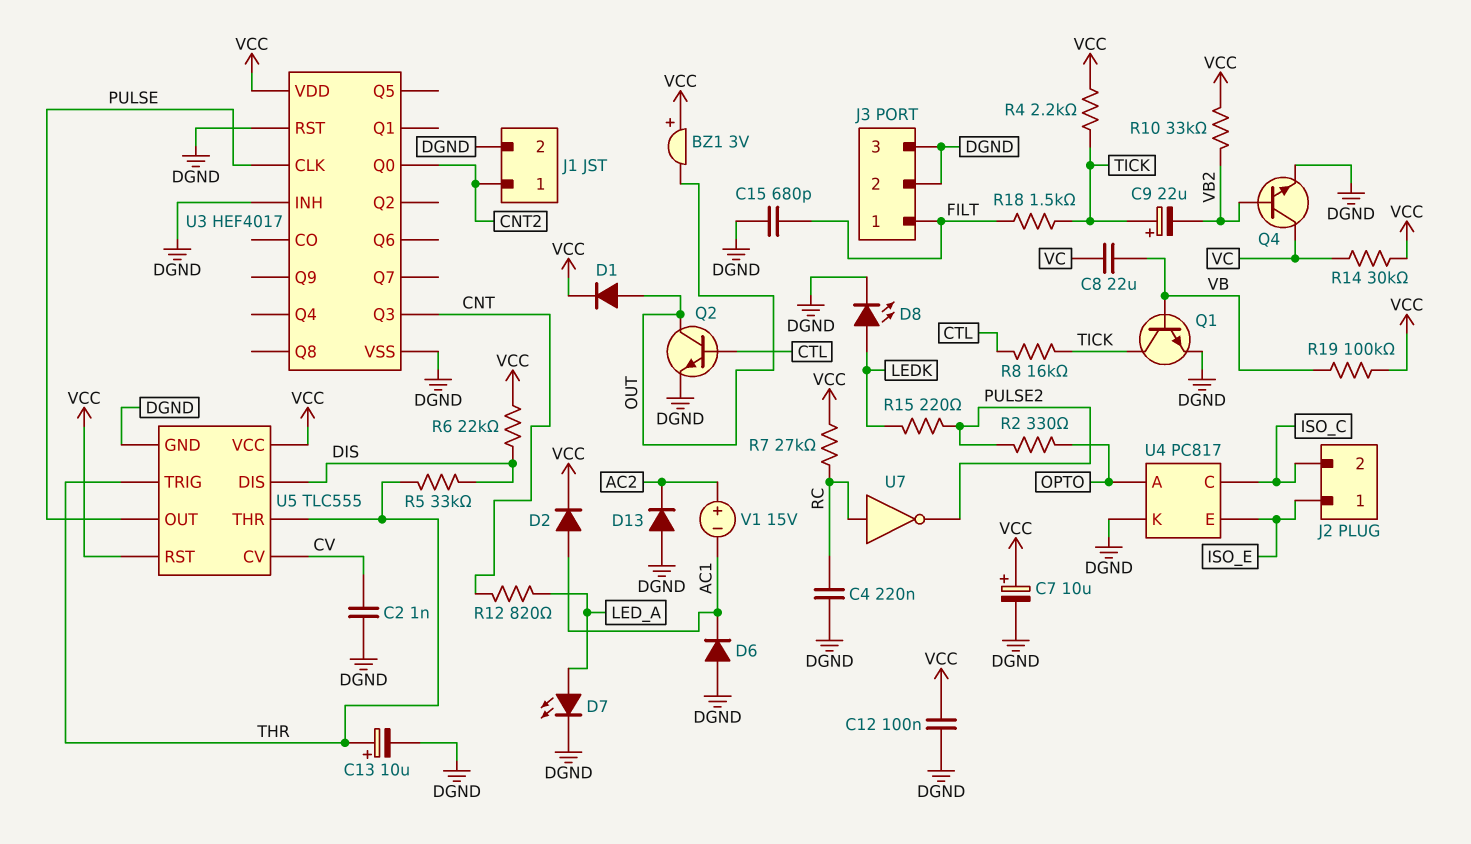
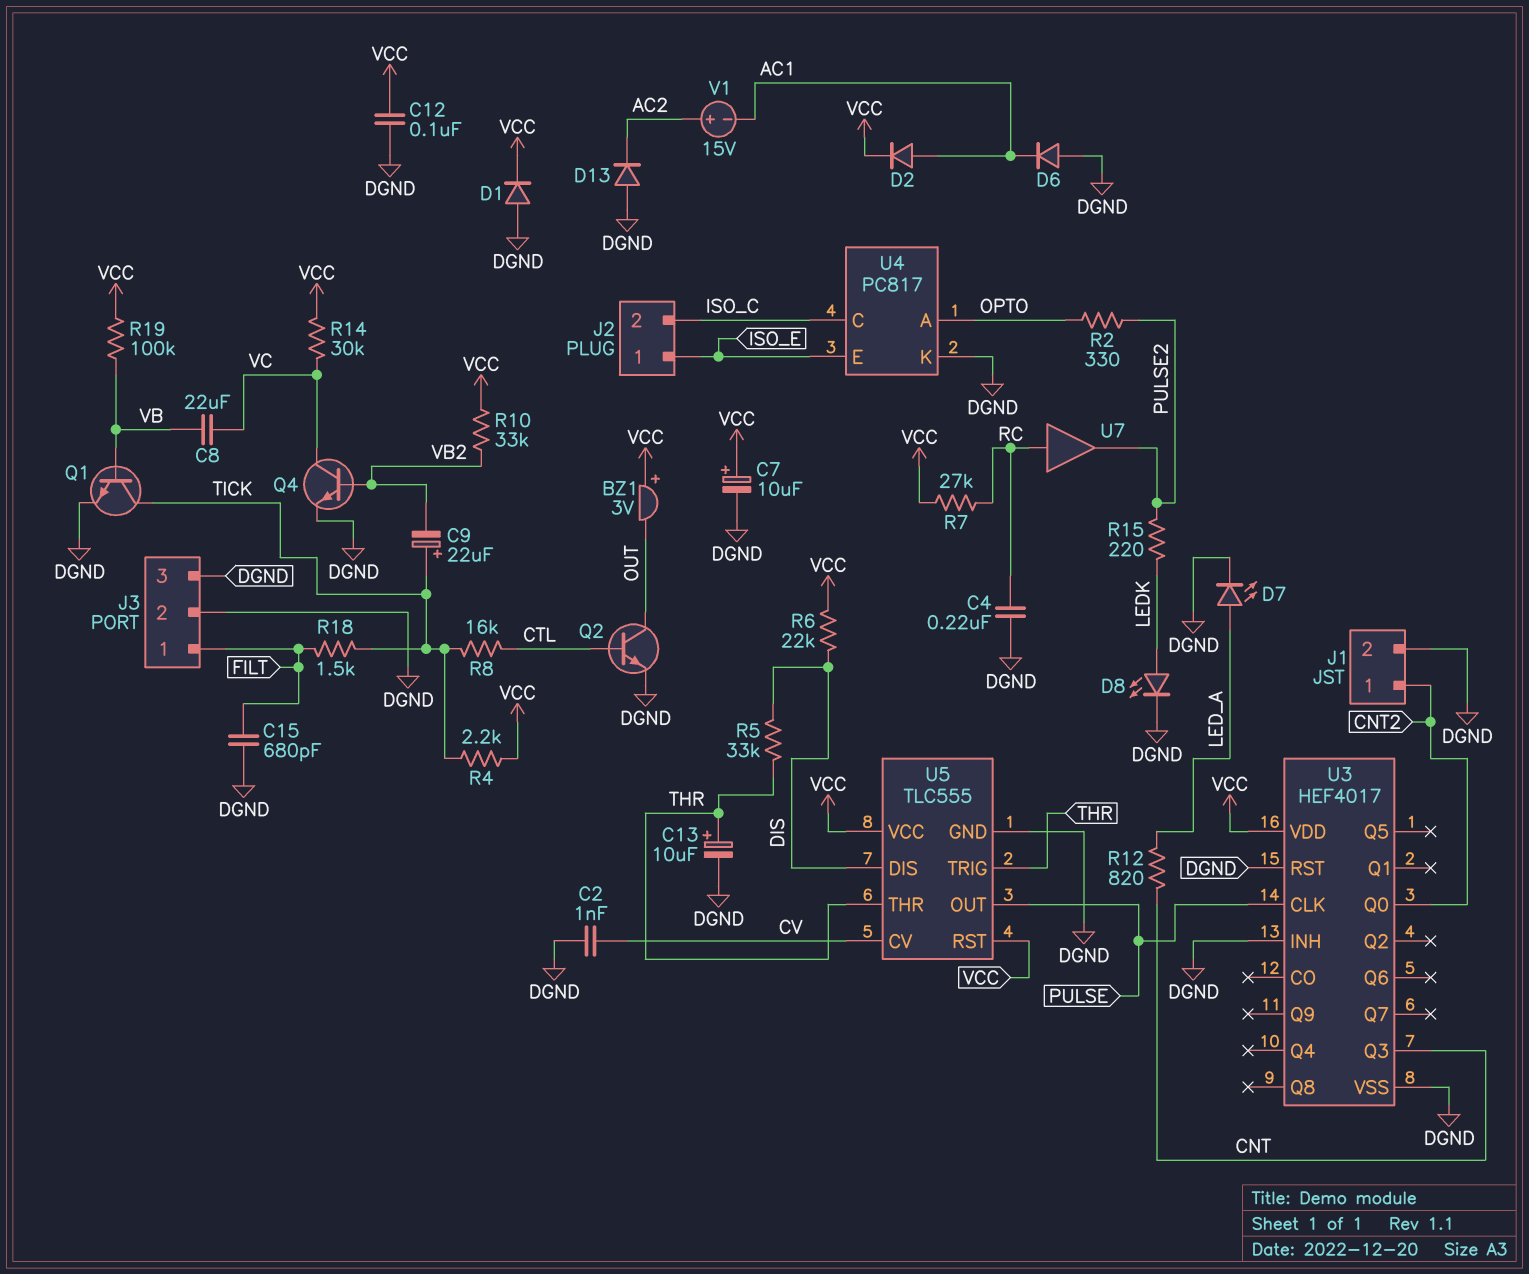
D1: diode (A OUT, K VCC) -> diode (A DGND, K VCC)
U7: NOT (in RC, out PULSE2) -> buffer (in RC, out PULSE2)

